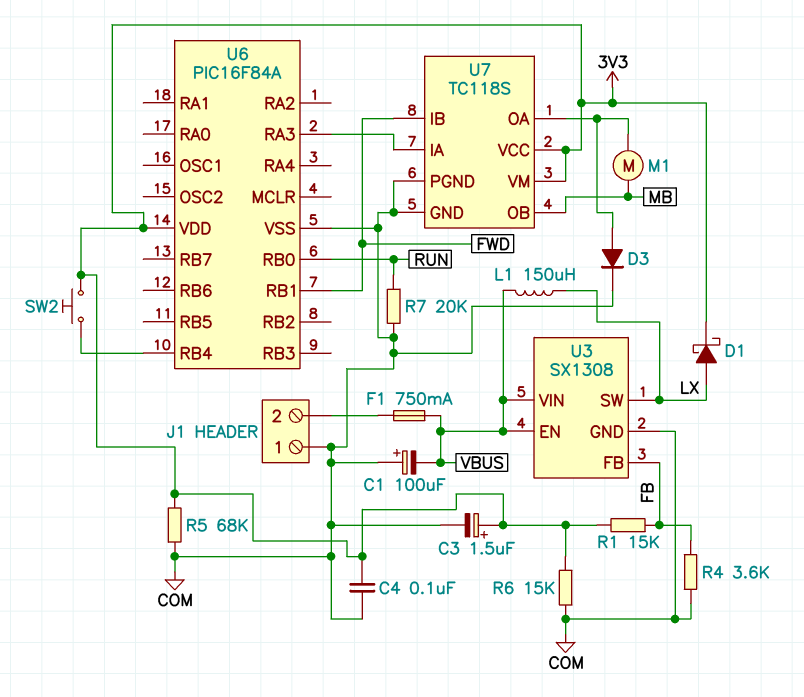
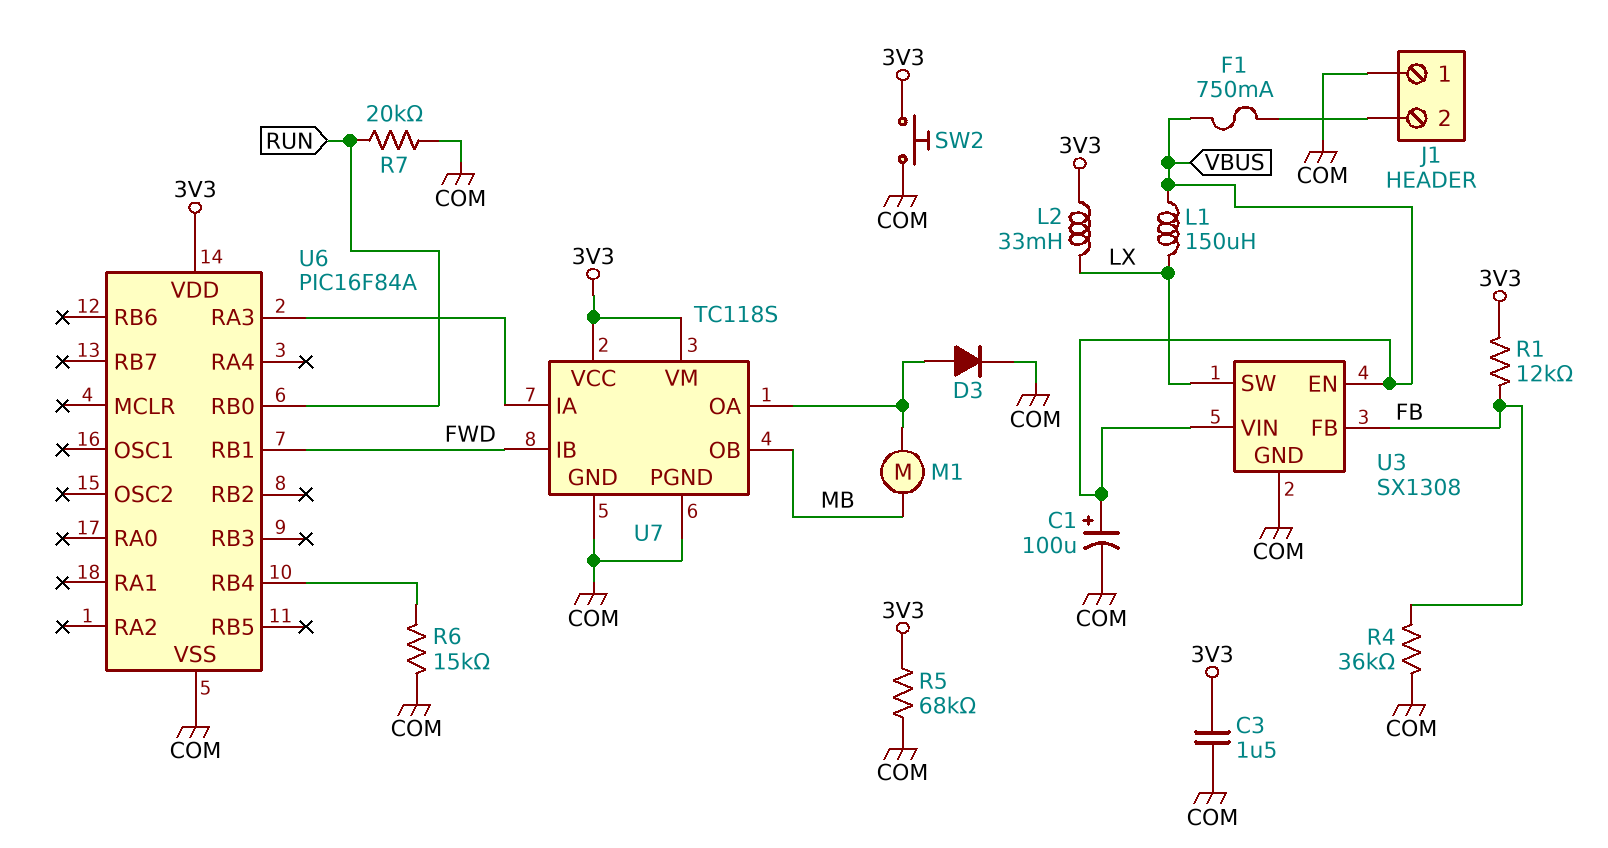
C1: 100uF (plus COM, minus VBUS) -> 100uF (plus VBUS, minus COM)
C3: 1.5uF (plus 3V3, minus COM) -> 1.5uF (3V3, COM)
C4: 100nF (3V3, COM) -> none
D1: schottky (A LX, K 3V3) -> none
L2: none -> 33mH (3V3, LX)
R1: 15k (3V3, FB) -> 12k (3V3, FB)
R4: 3.6k (COM, FB) -> 36k (COM, FB)
R6: 15k (3V3, COM) -> 15k (COM, U6/RB4)
SW2: button (3V3, U6/RB4) -> button (3V3, COM)

